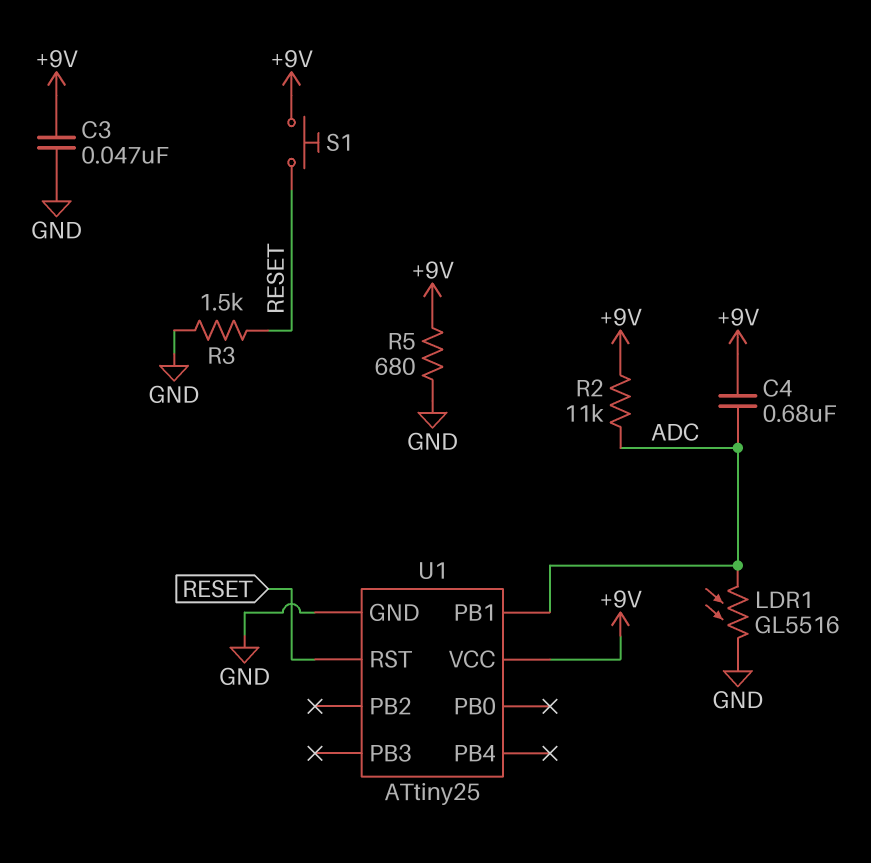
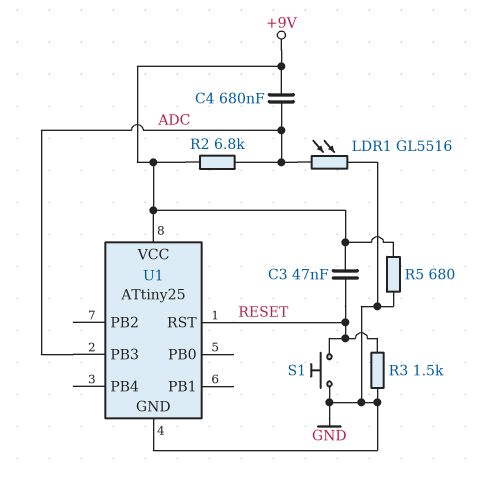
C3: 47nF (+9V, GND) -> 47nF (+9V, RESET)
R2: 11k (+9V, ADC) -> 6.8k (+9V, ADC)
S1: button (+9V, RESET) -> button (GND, RESET)
U1 pin PB1: ADC -> none
U1 pin PB3: none -> ADC

